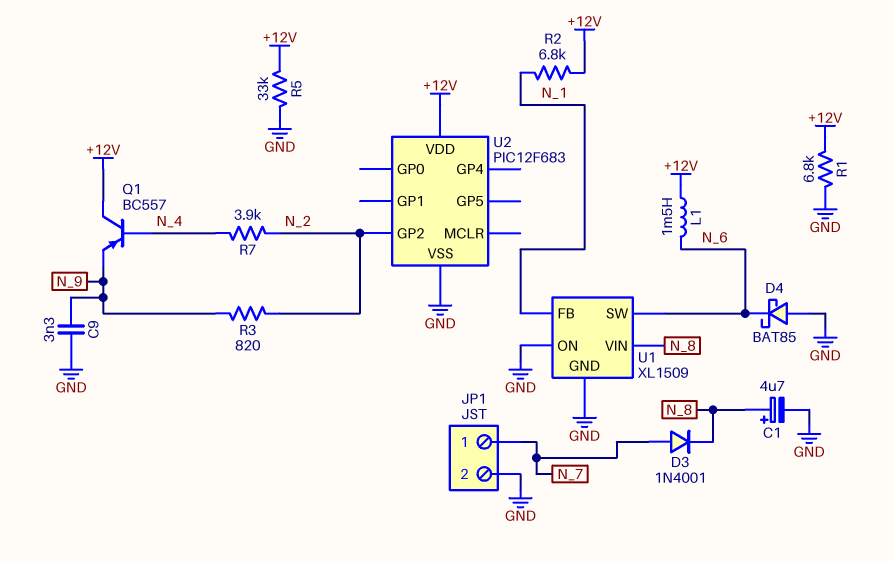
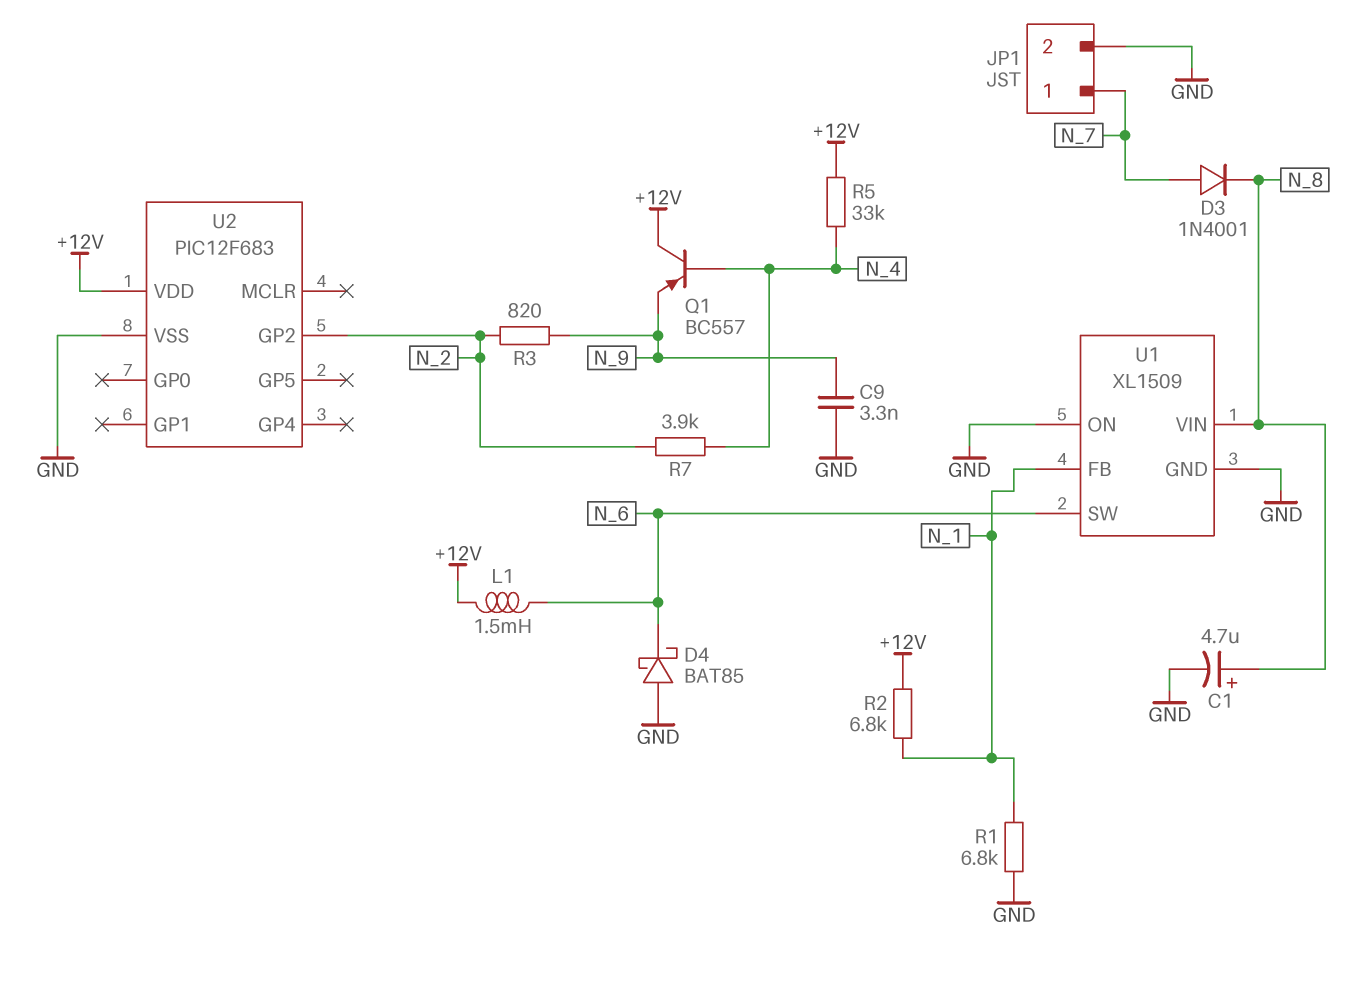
R1: 6.8k (+12V, GND) -> 6.8k (GND, N_1)
R5: 33k (+12V, GND) -> 33k (+12V, N_4)

